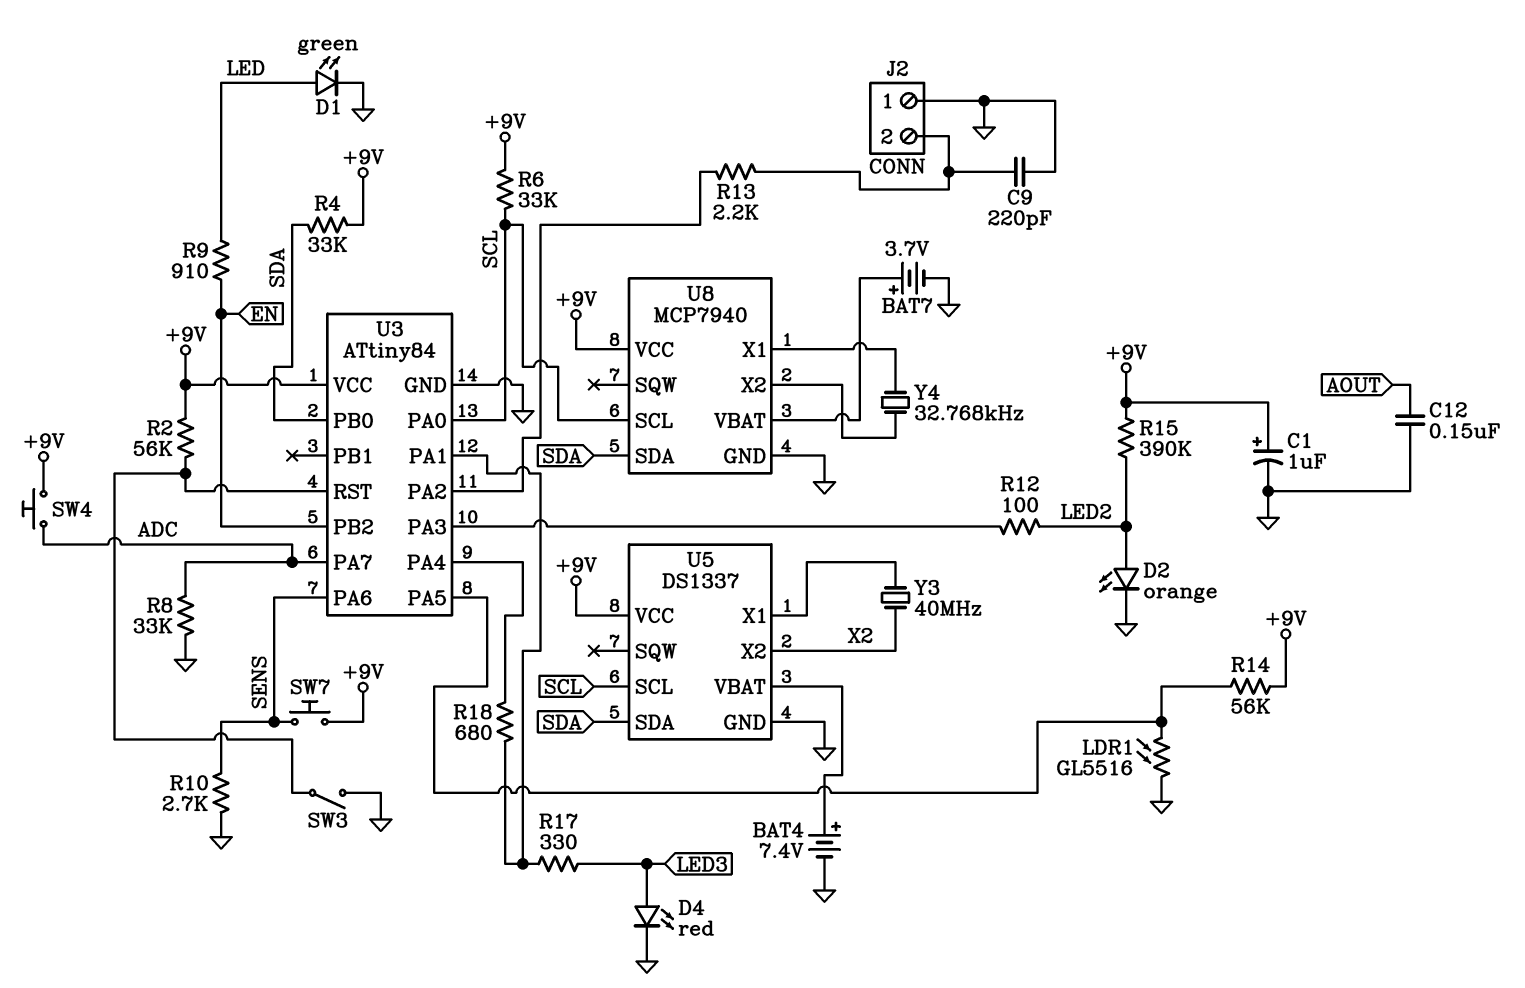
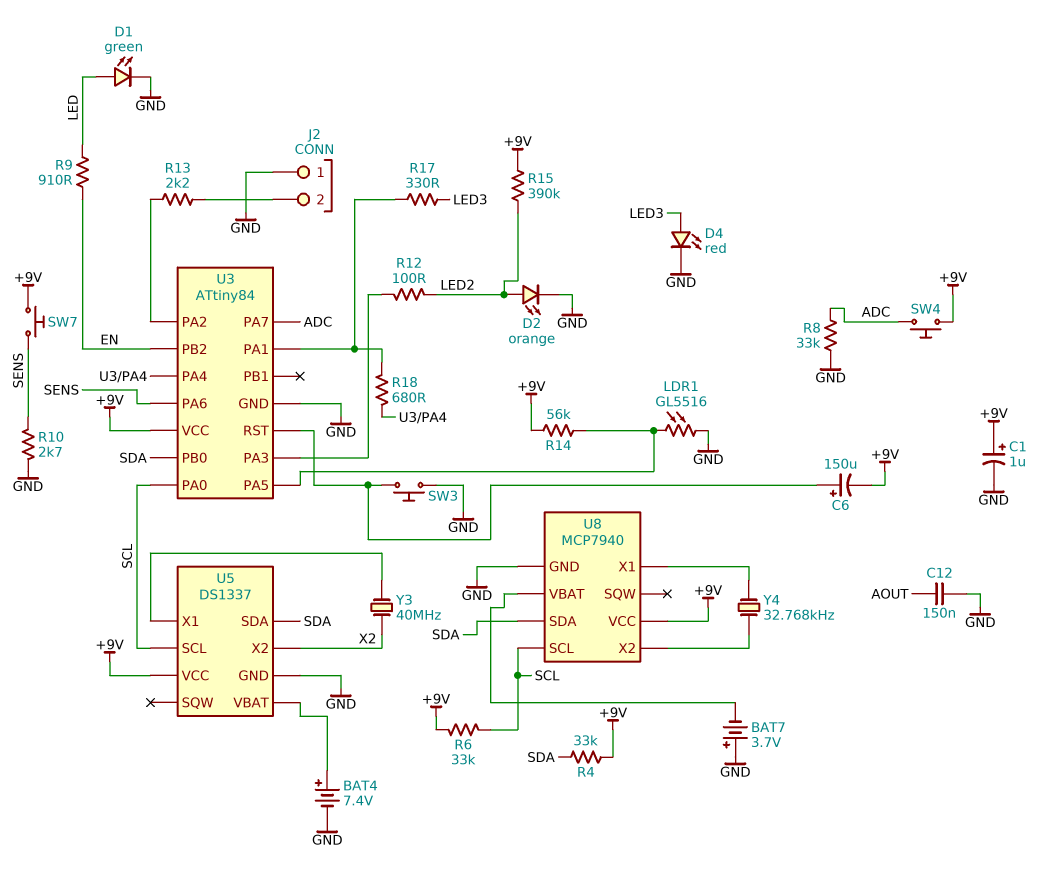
BAT7: 3.7V (plus U8/VBAT, minus GND) -> 3.7V (plus GND, minus U8/VBAT)
C6: none -> 150uF (plus U3/RST, minus +9V)
C9: 220pF (GND, J2/2) -> none
R2: 56k (+9V, U3/RST) -> none
SW3: switch (GND, U3/RST) -> button (GND, U3/RST)

